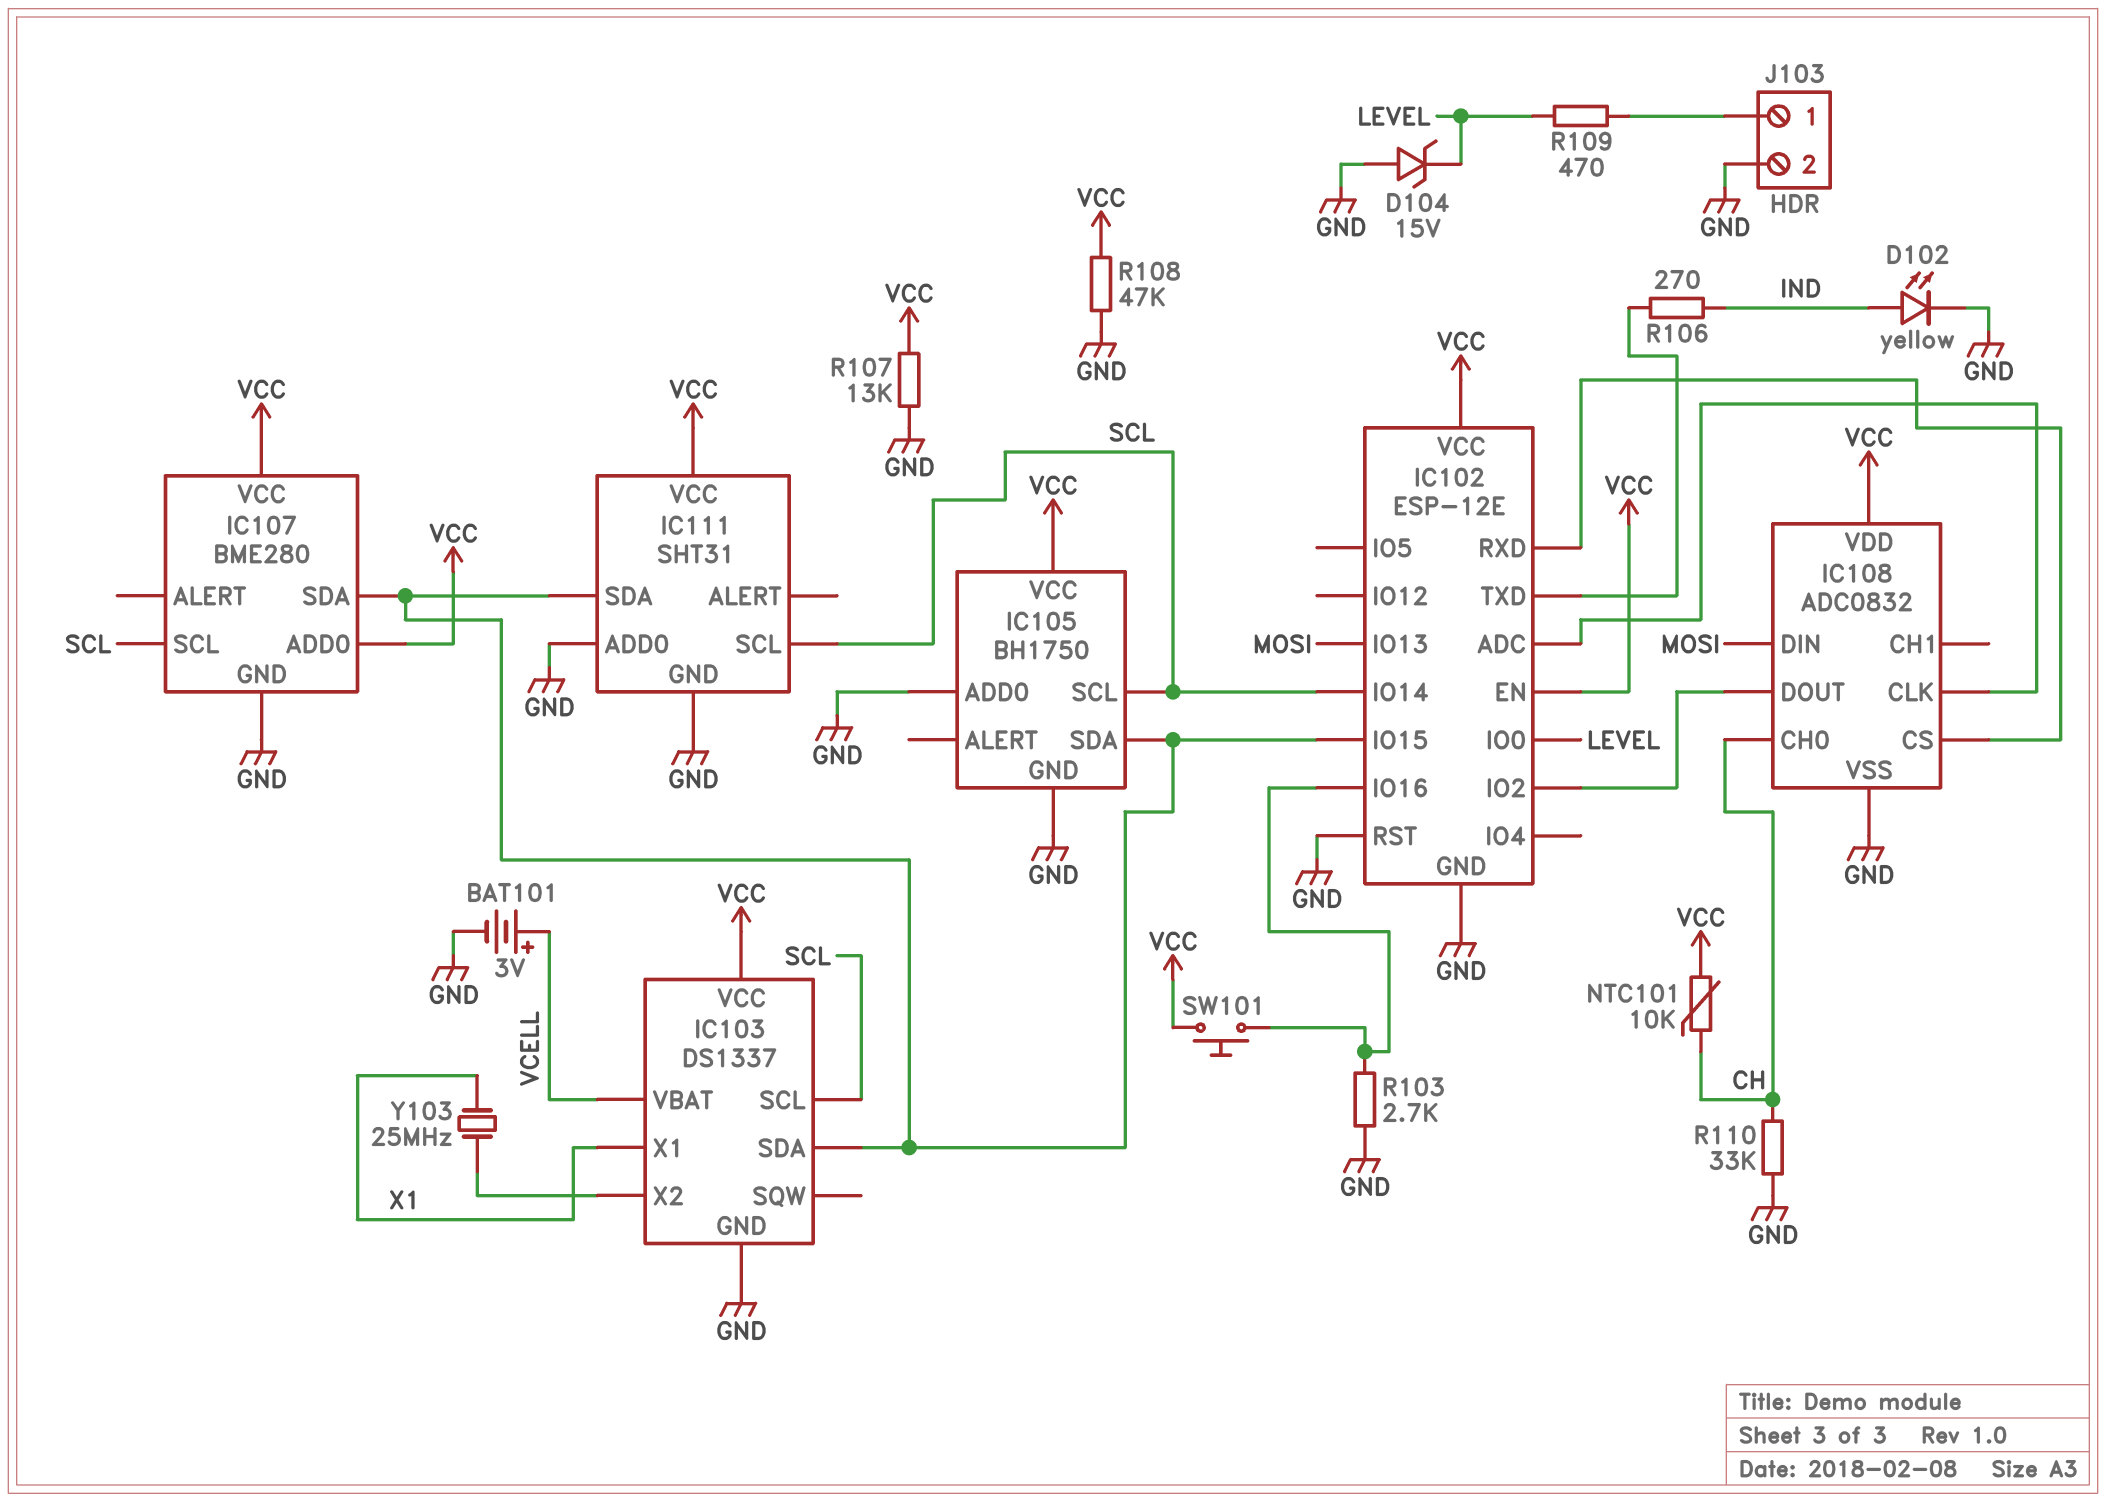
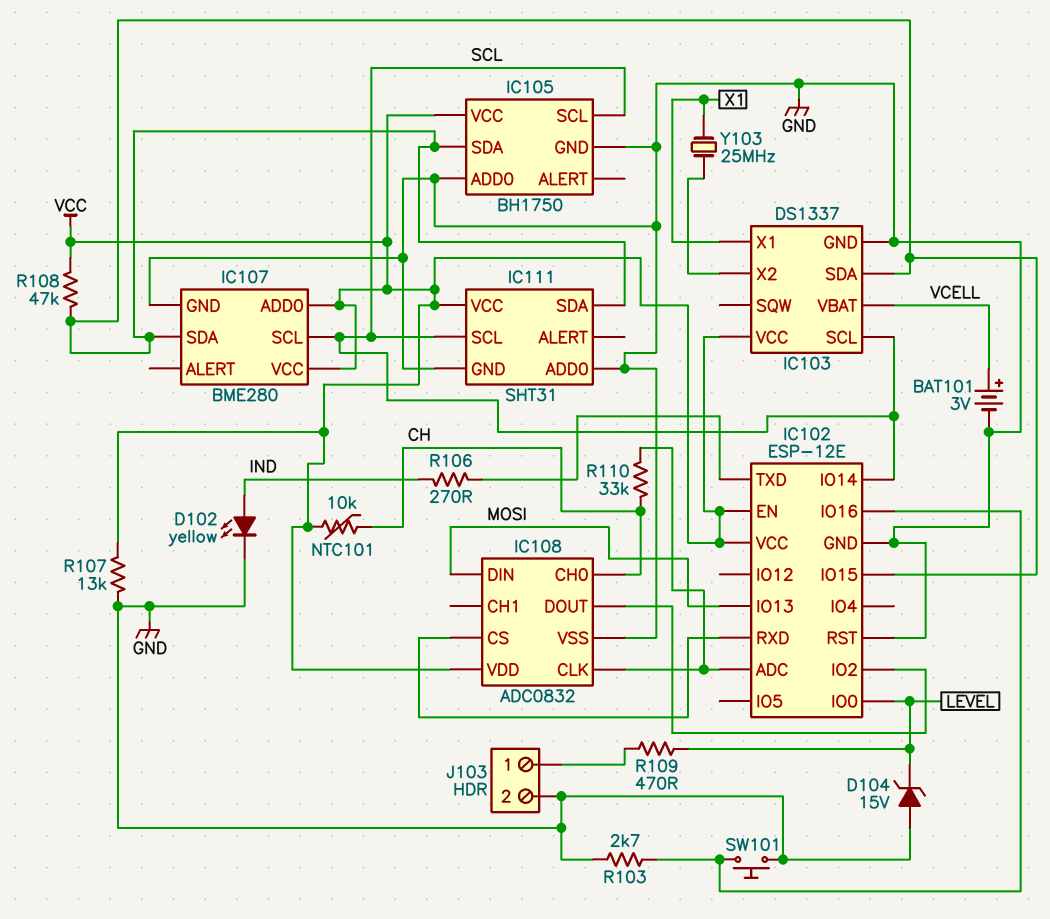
R108: 47k (GND, VCC) -> 47k (IC102/IO15, VCC)
R110: 33k (CH, GND) -> 33k (CH, IC102/ADC)
SW101: button (IC102/IO16, VCC) -> button (GND, IC102/IO16)

